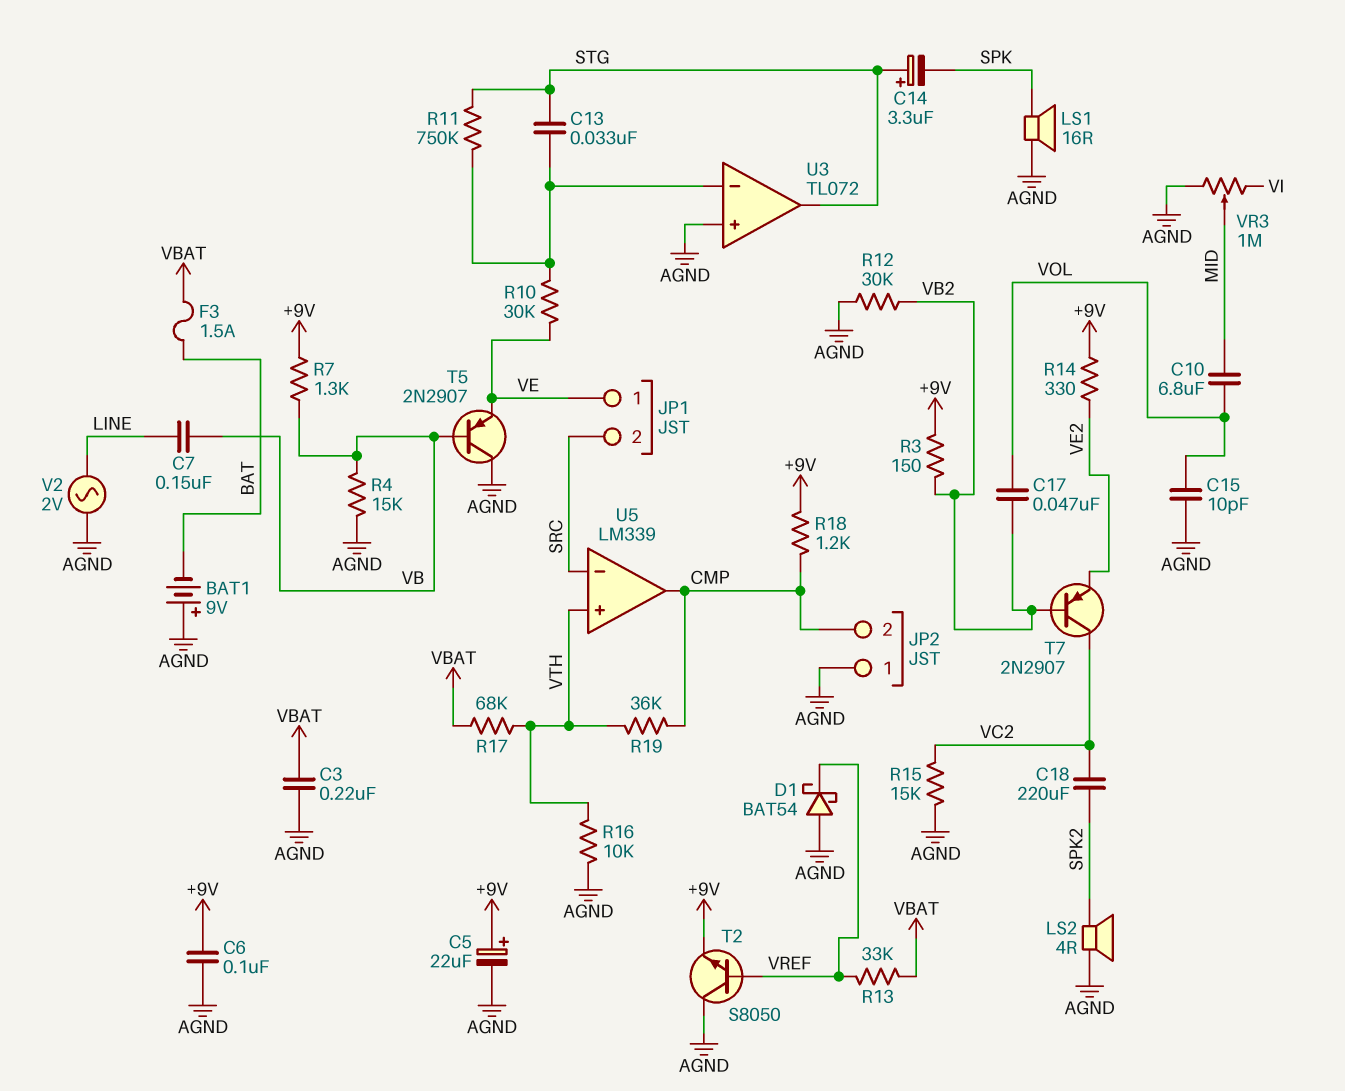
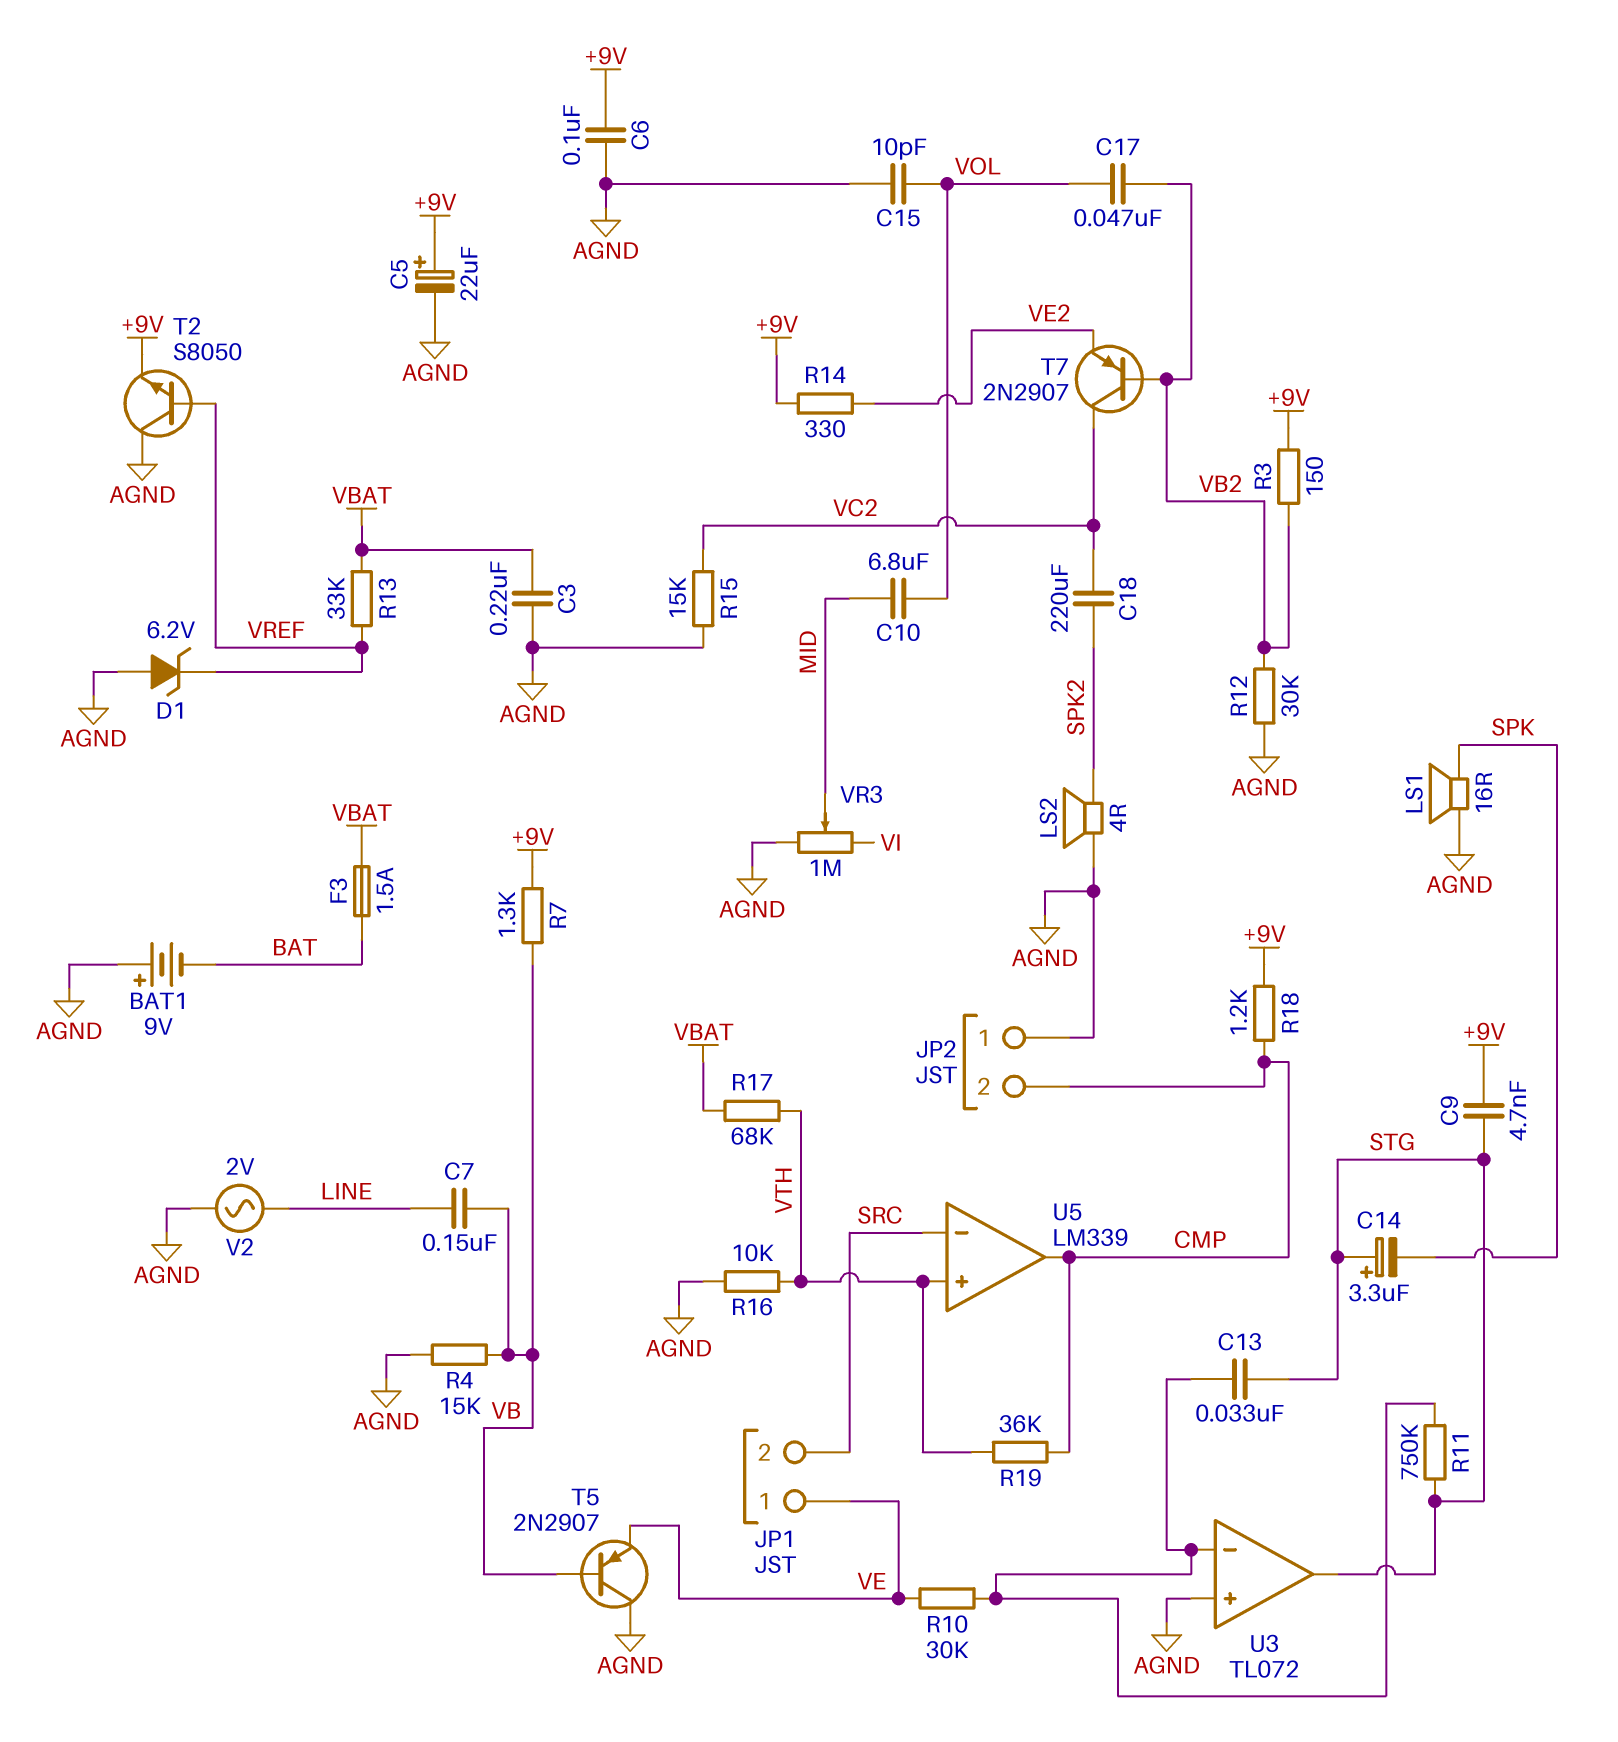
C9: none -> 4.7nF (+9V, STG)
D1: schottky BAT54 (A AGND, K VREF) -> zener 6.2V (A AGND, K VREF)

